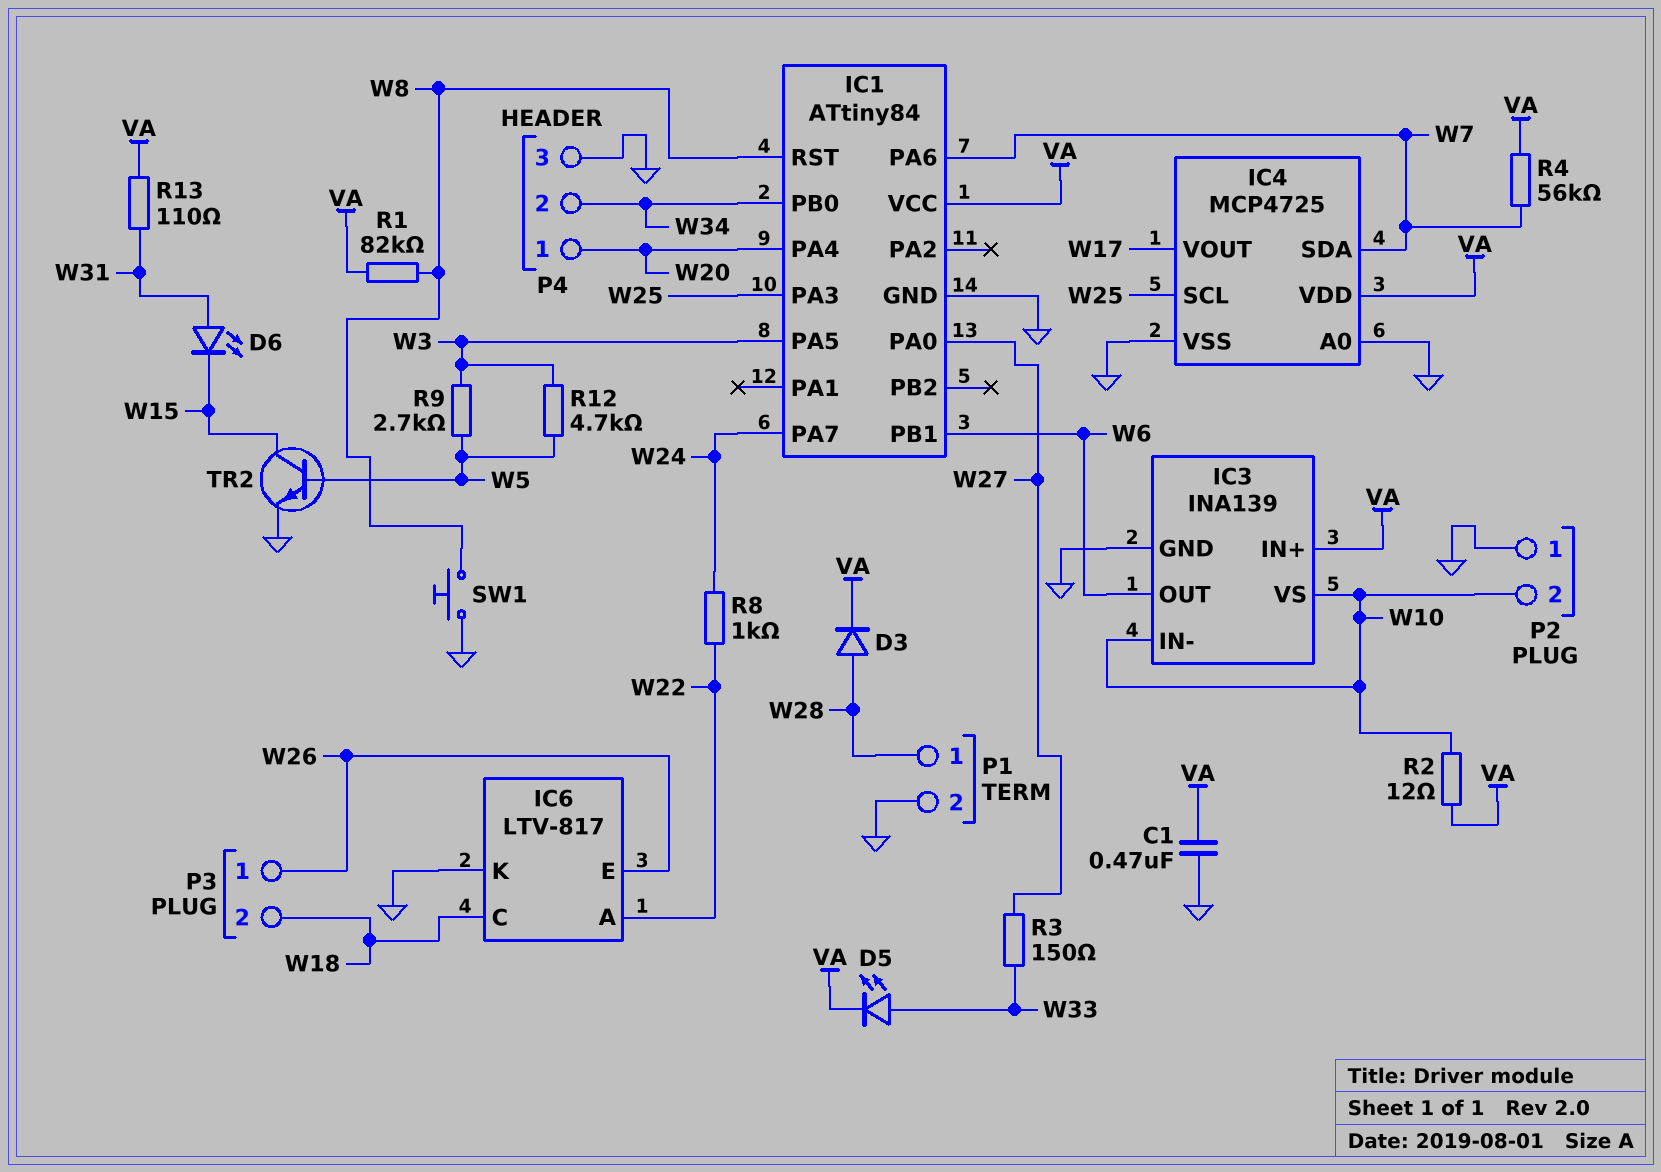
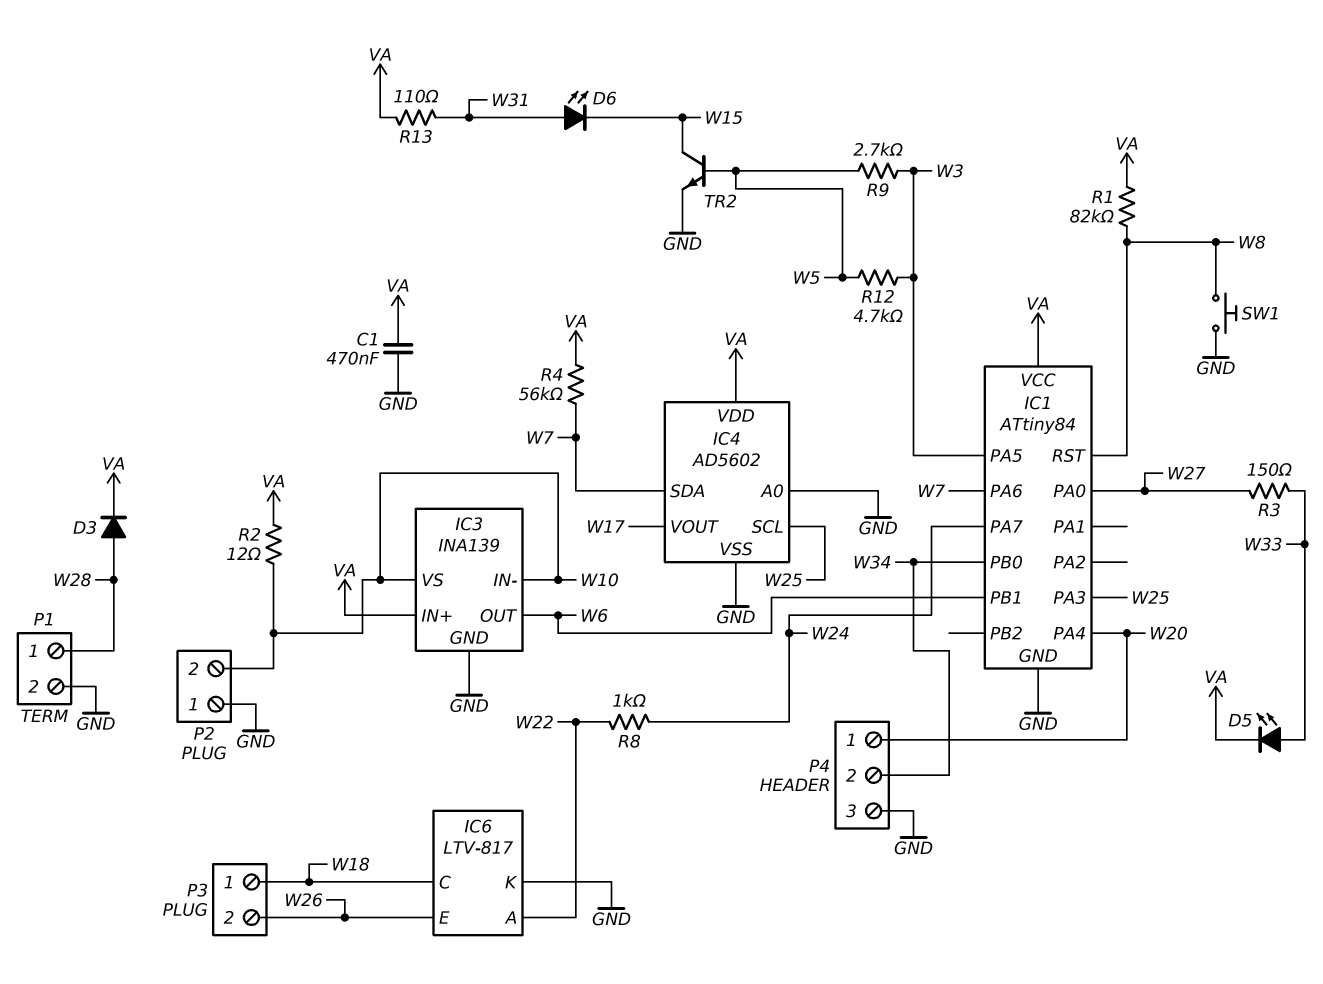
IC4: MCP4725 -> AD5602
P3 pin 1: W26 -> W18
P3 pin 2: W18 -> W26

